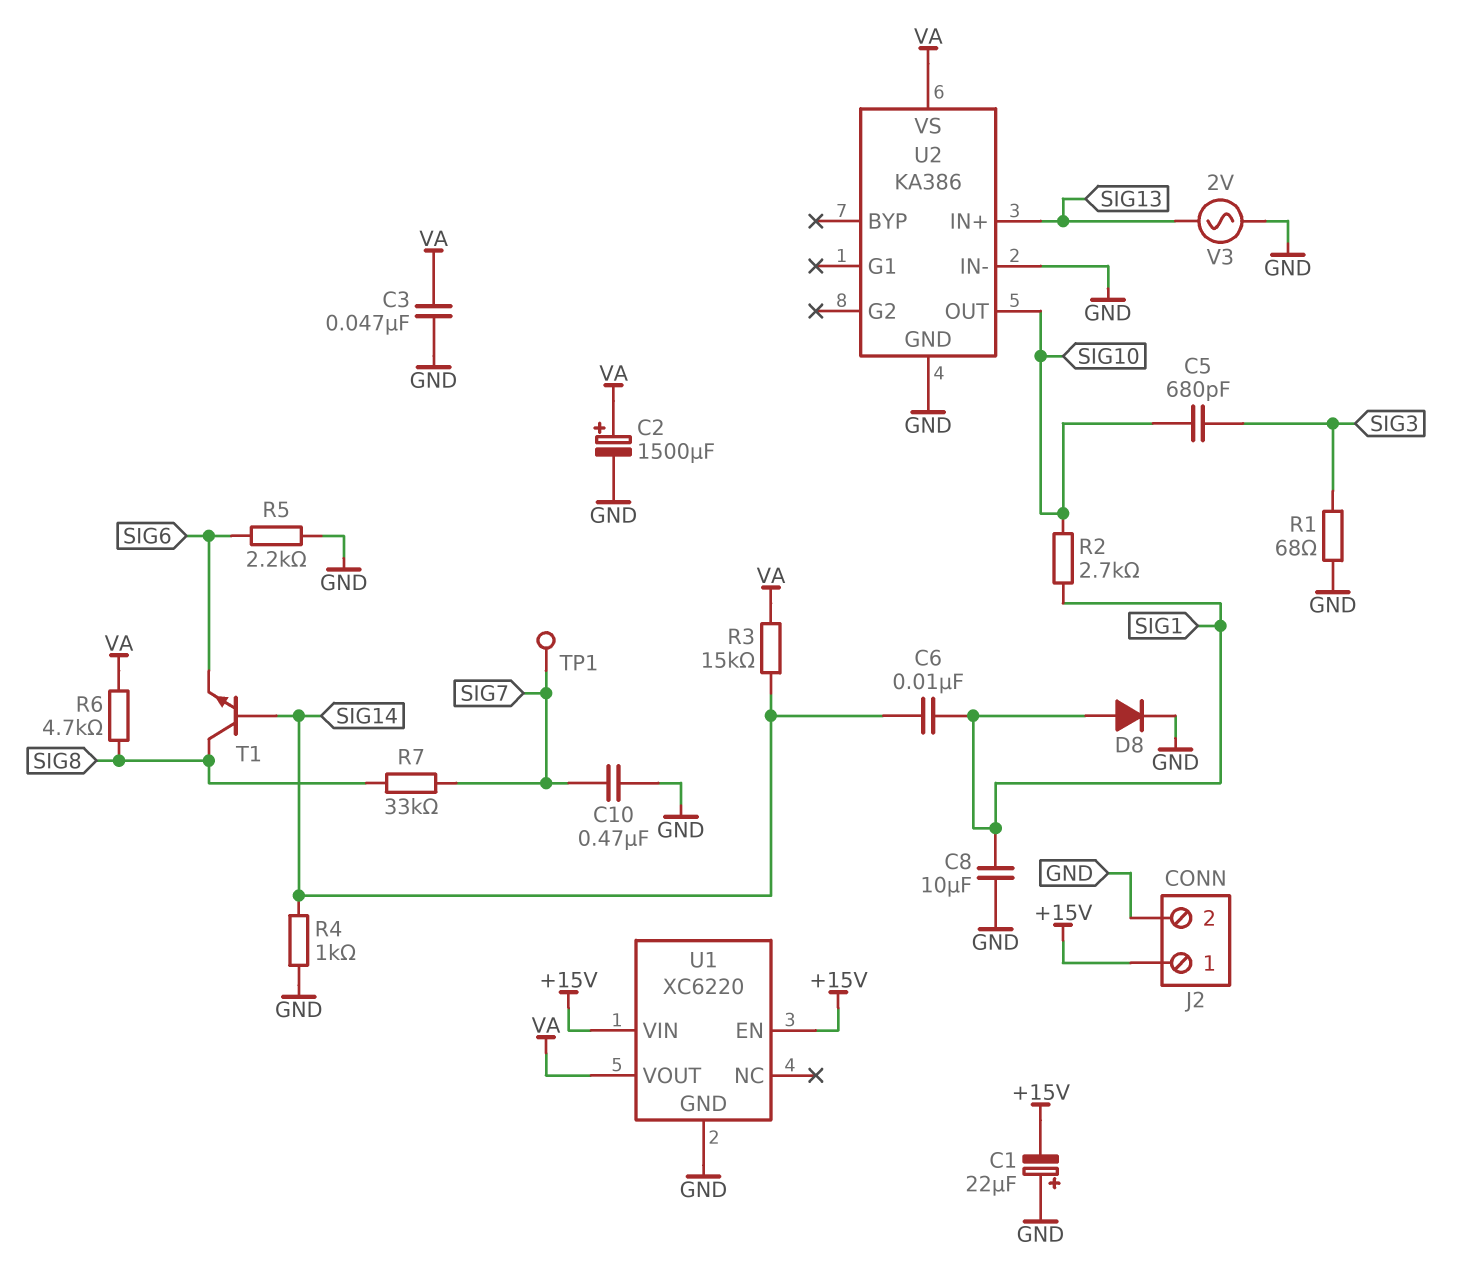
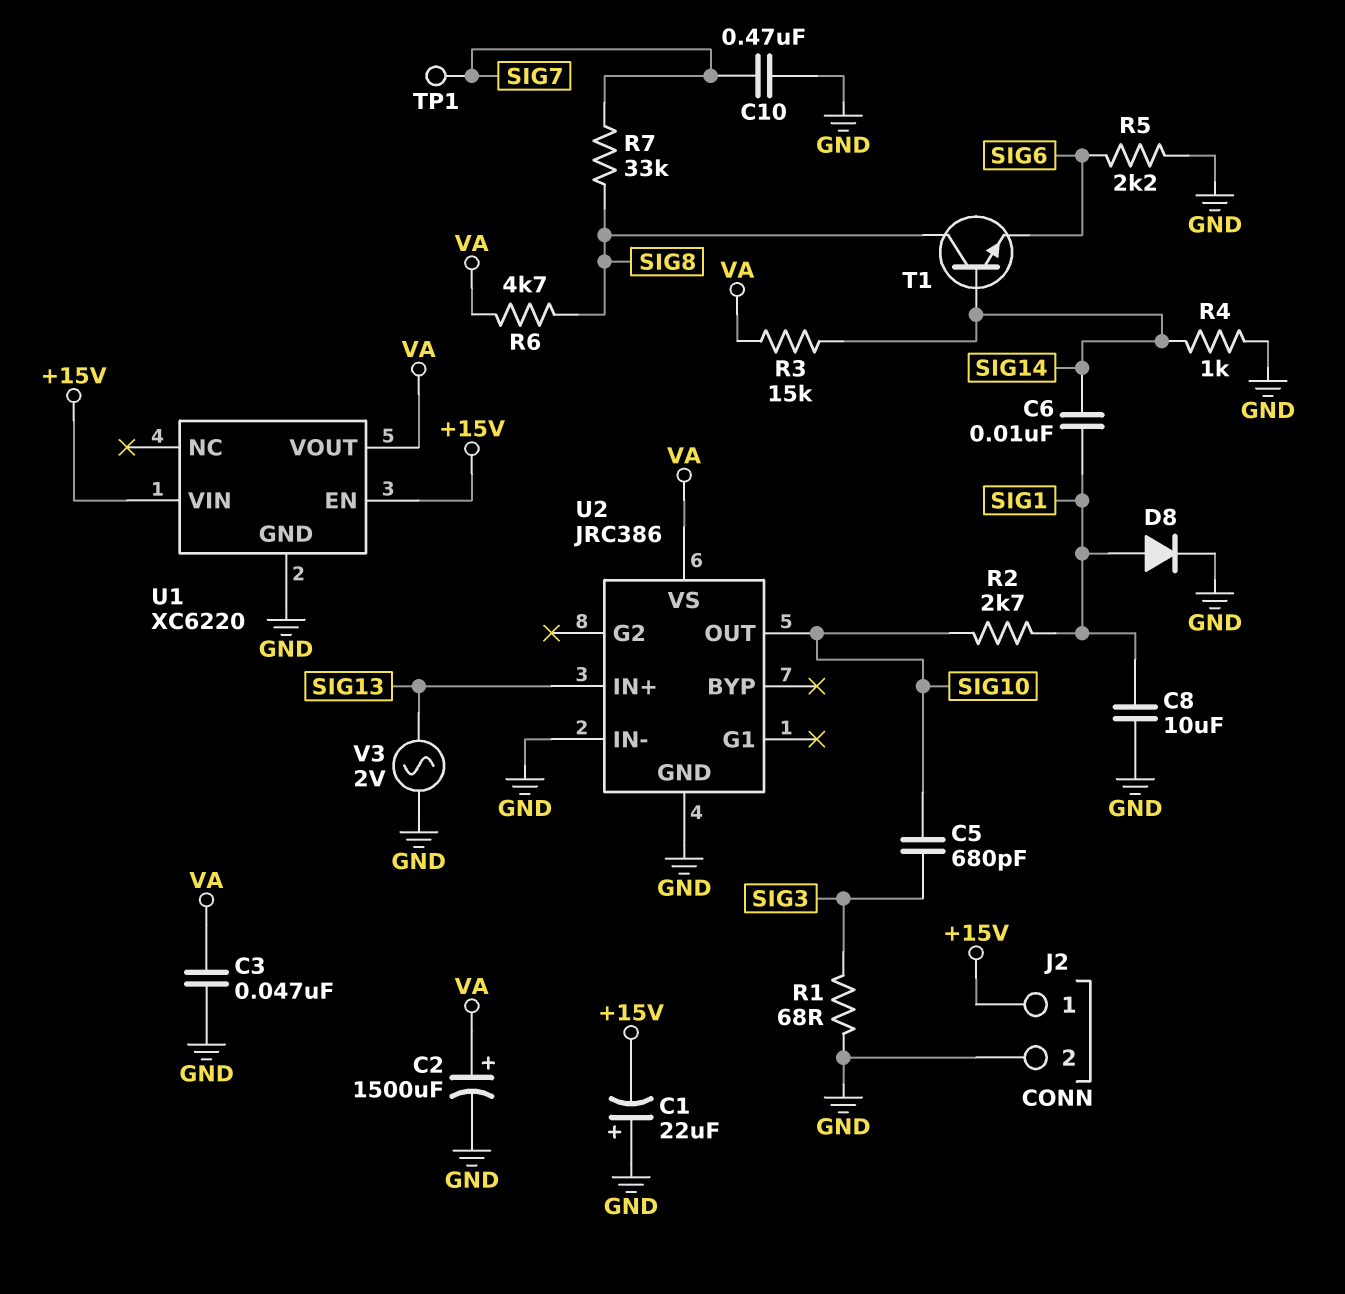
U2: KA386 -> JRC386

